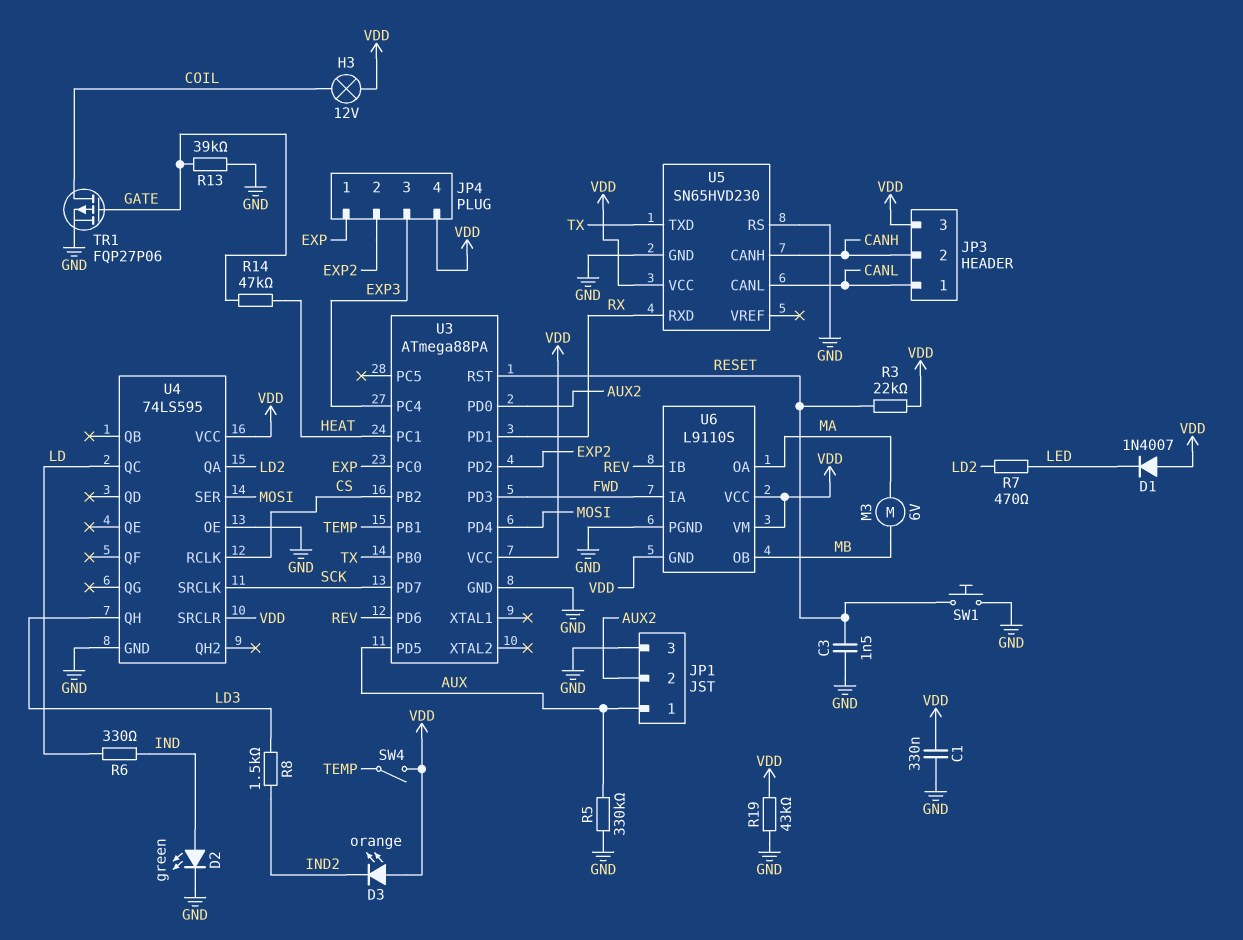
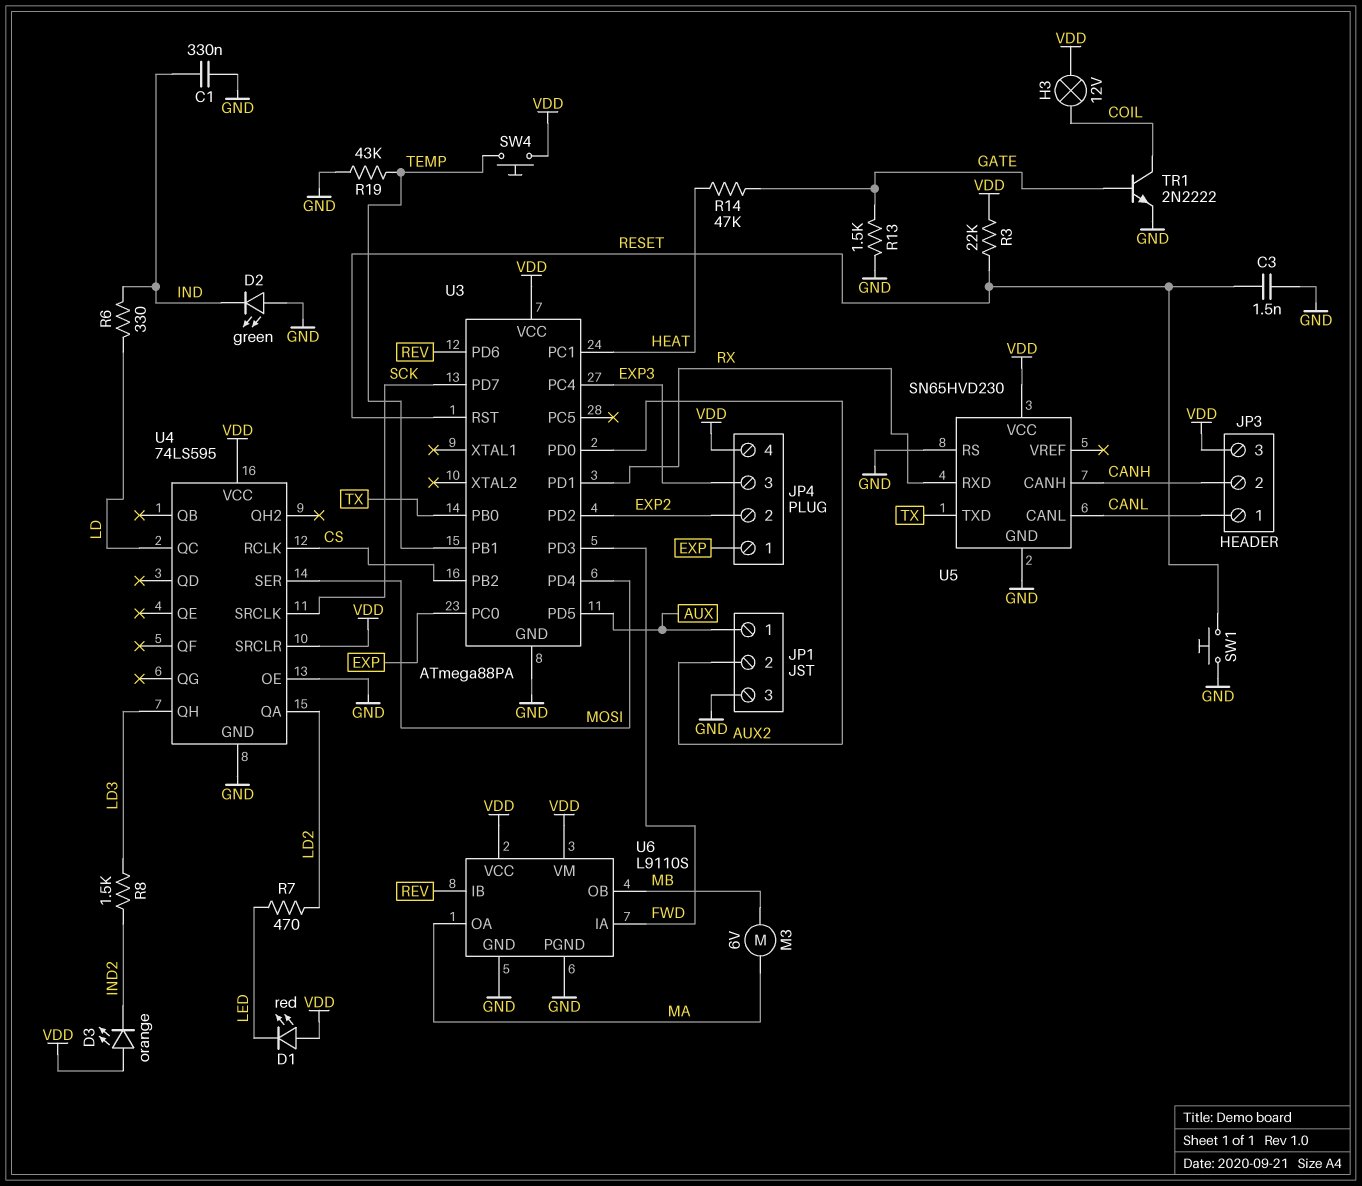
C1: 330nF (GND, VDD) -> 330nF (GND, IND)
D1: diode 1N4007 (A VDD, K LED) -> LED red (A VDD, K LED)
D2: LED green (A IND, K GND) -> LED green (A GND, K IND)
R5: 330k (AUX, GND) -> none
R13: 39k (GATE, GND) -> 1.5k (GATE, GND)
R19: 43k (GND, VDD) -> 43k (GND, TEMP)
SW4: switch (TEMP, VDD) -> button (TEMP, VDD)
TR1: PMOS FQP27P06 (G GATE, D COIL, S GND) -> NPN 2N2222 (B GATE, C COIL, E GND)
U6 pin GND: VDD -> GND

